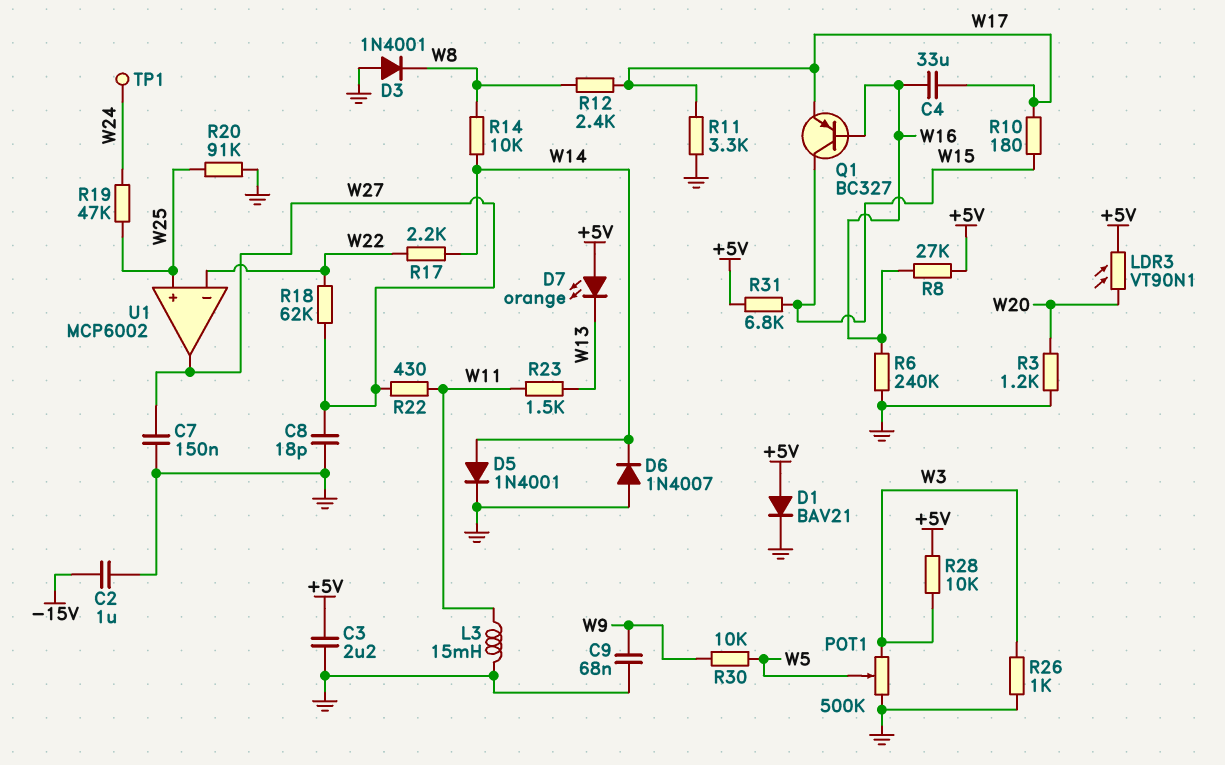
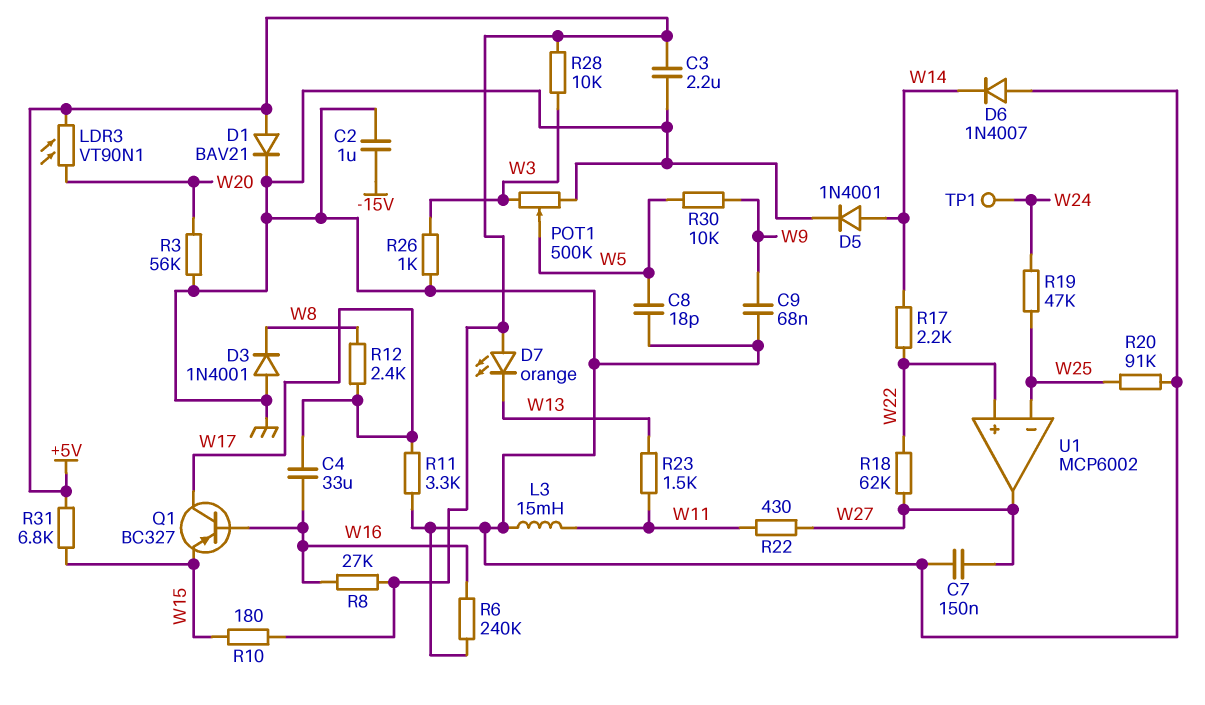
C8: 18pF (GND, W27) -> 18pF (GND, W5)
Q1: PNP BC327 (B W16, C W15, E W17) -> PNP BC327 (B W16, C W17, E W15)
R3: 1.2k (GND, W20) -> 56k (GND, W20)
R10: 180 (W15, W17) -> 180 (+5V, W15)
R14: 10k (W8, W14) -> none
U1 pin in+: W25 -> W22
U1 pin in-: W22 -> W25

